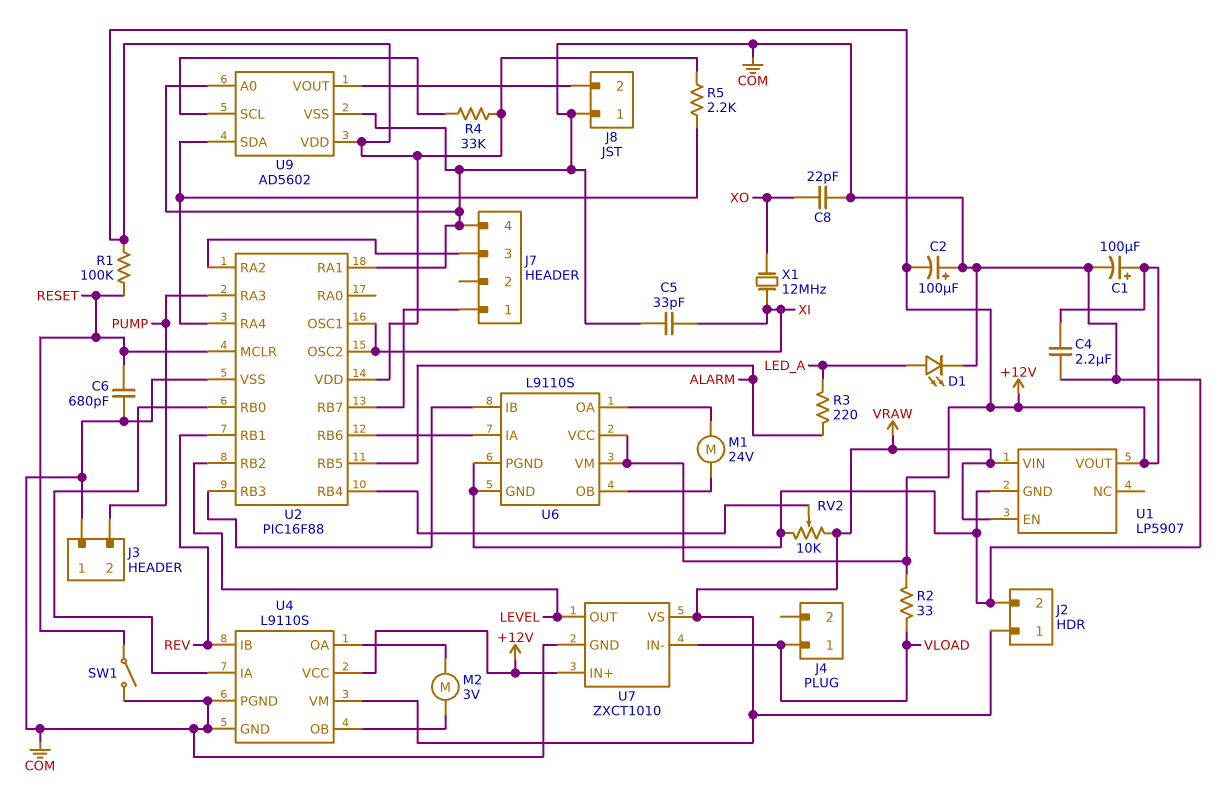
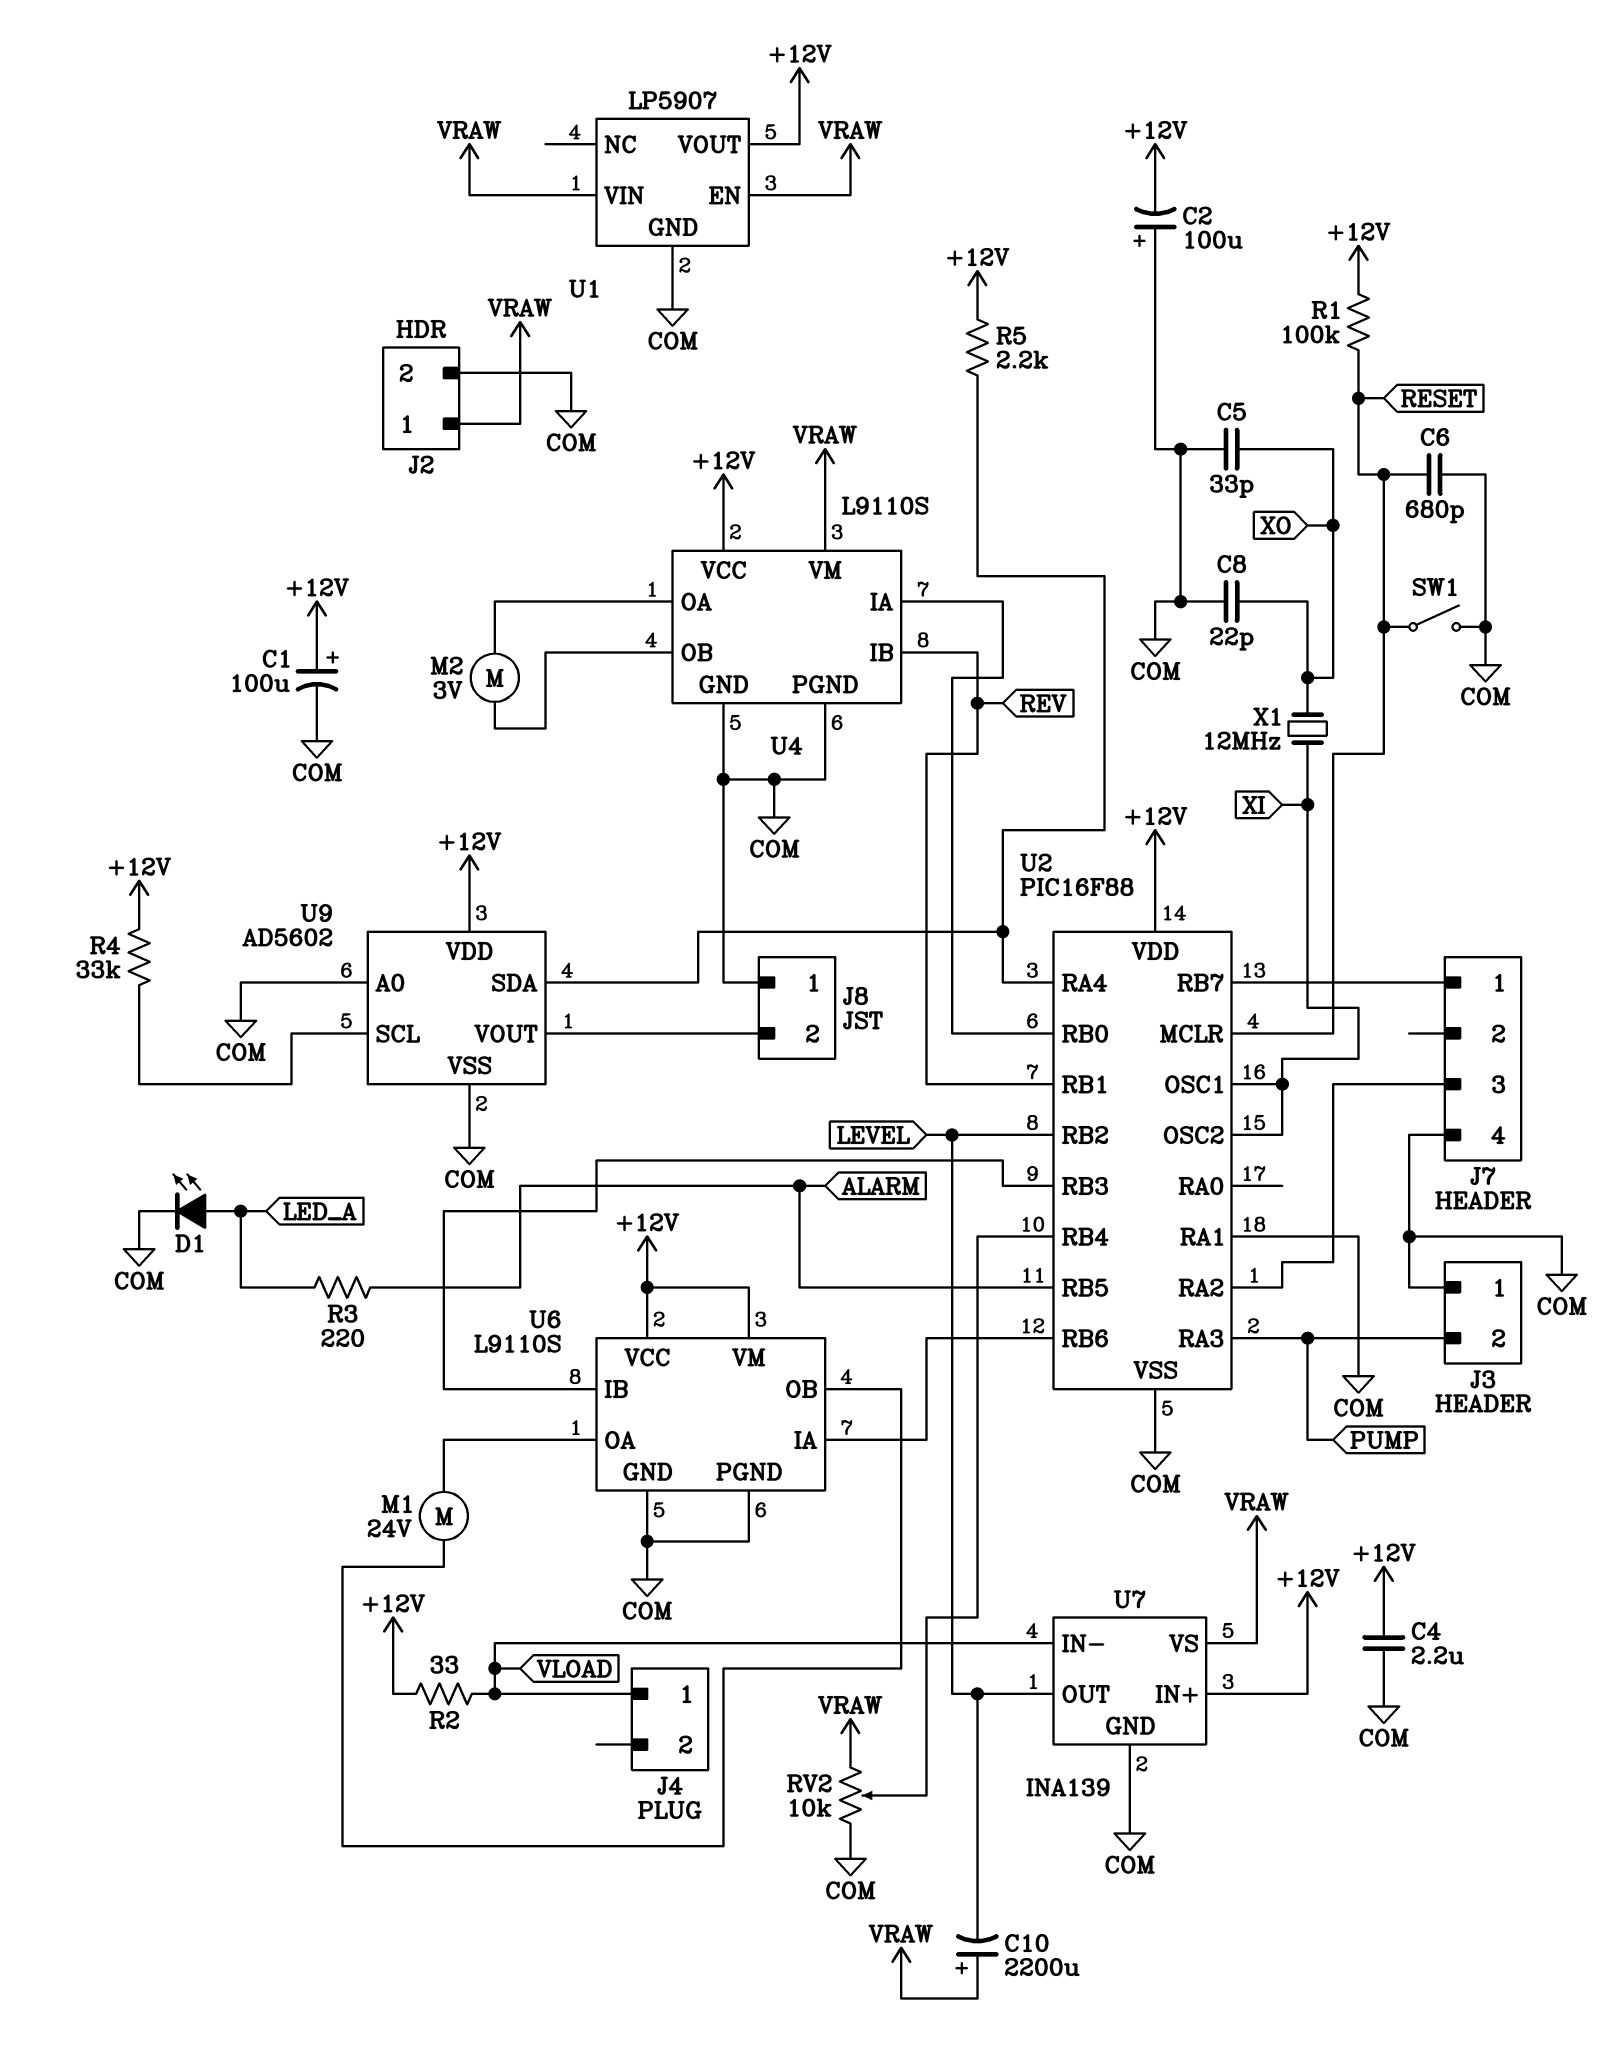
C5: 33pF (COM, XI) -> 33pF (COM, XO)
C10: none -> 2200uF (plus VRAW, minus LEVEL)
U7: ZXCT1010 -> INA139

